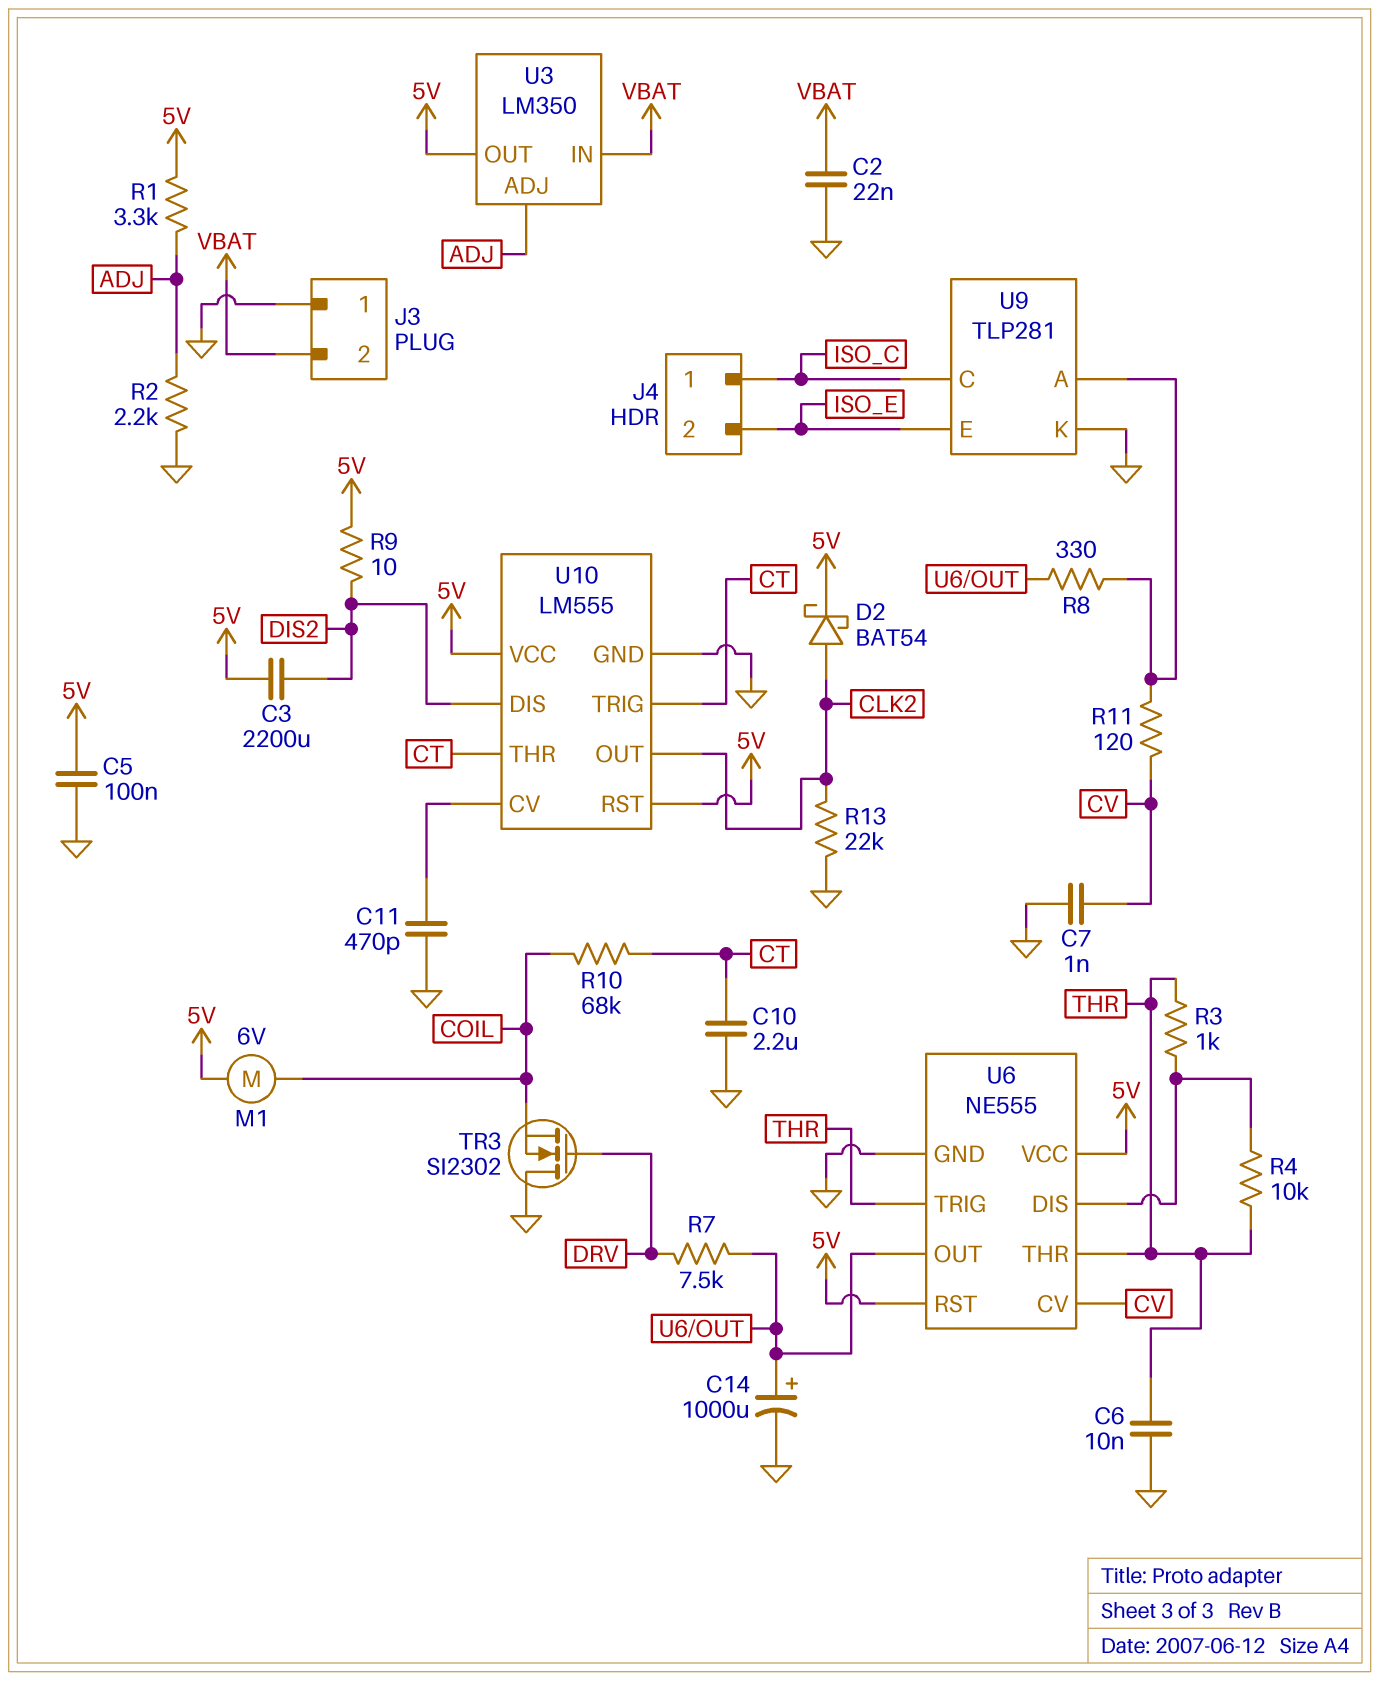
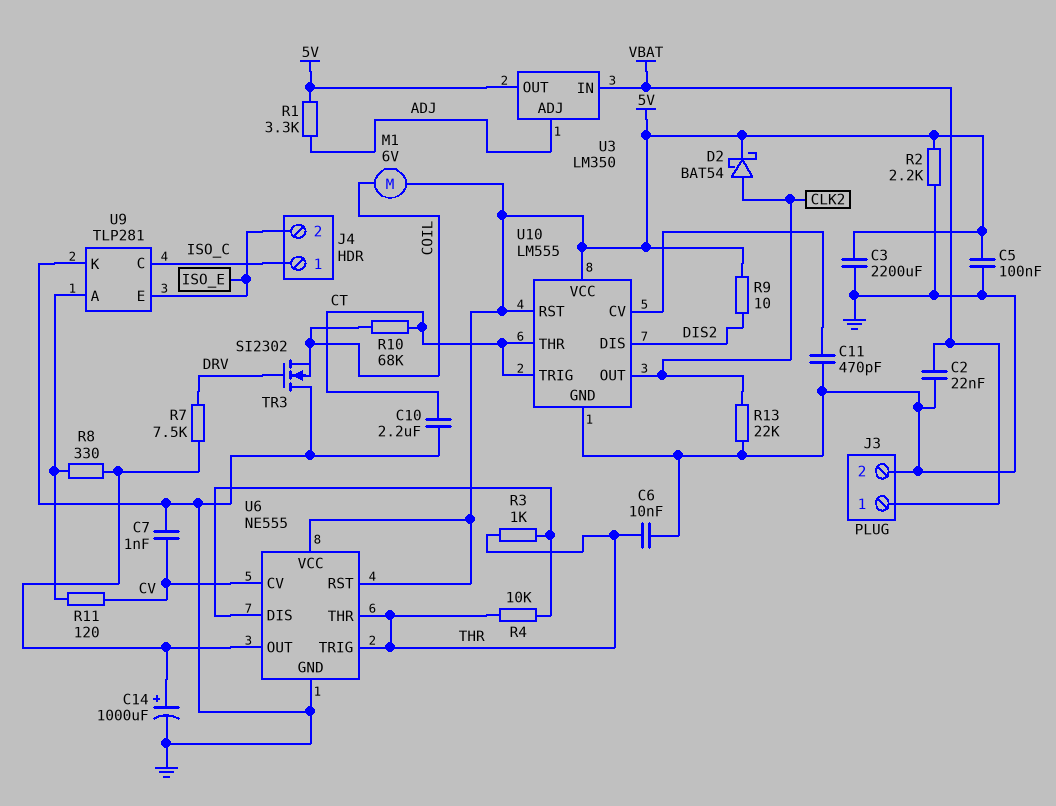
C3: 2200uF (5V, DIS2) -> 2200uF (5V, GND)
J3 pin 1: GND -> VBAT
J3 pin 2: VBAT -> GND
R2: 2.2k (ADJ, GND) -> 2.2k (5V, GND)

